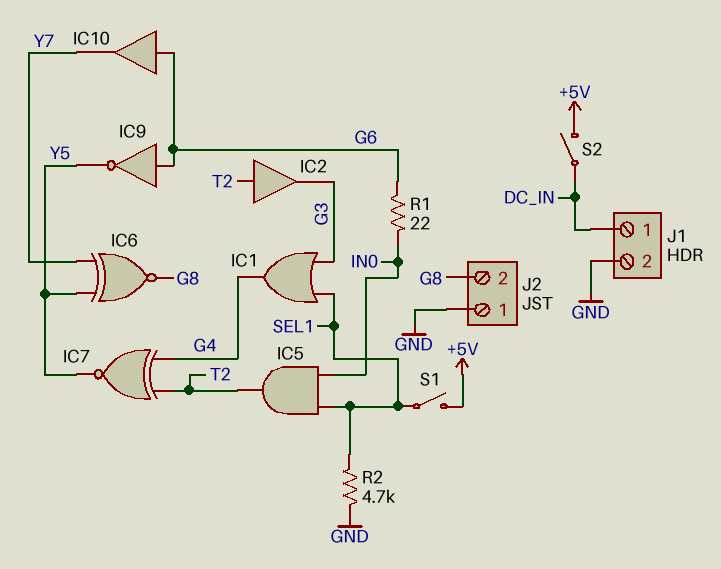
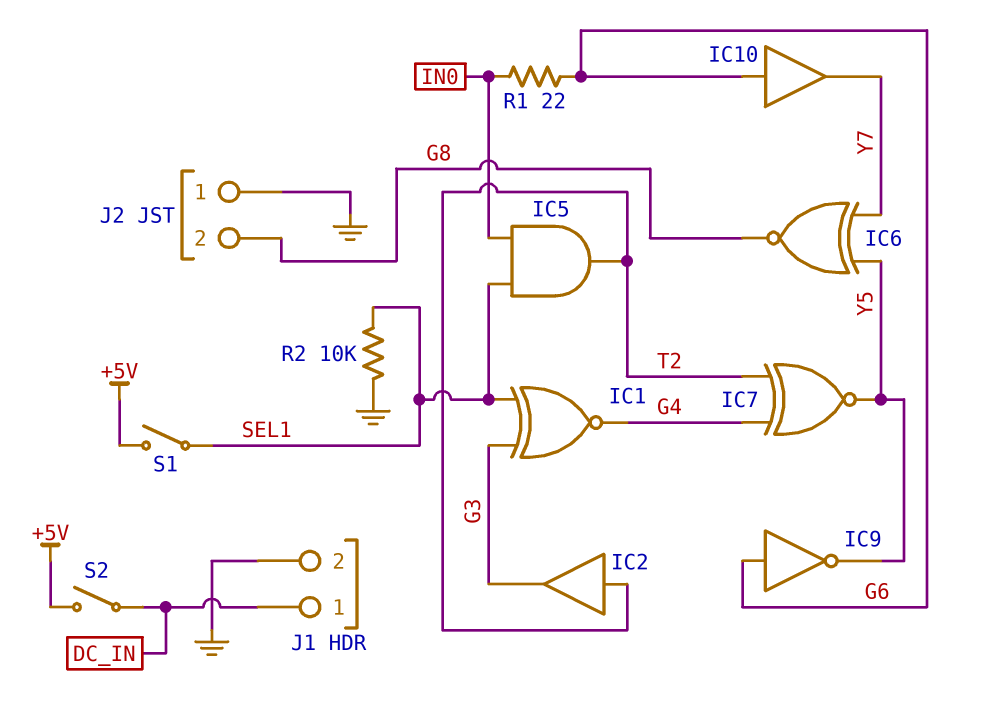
IC1: OR (in G3, in SEL1, out G4) -> XNOR (in G3, in SEL1, out G4)
R2: 4.7k (GND, SEL1) -> 10k (GND, SEL1)

